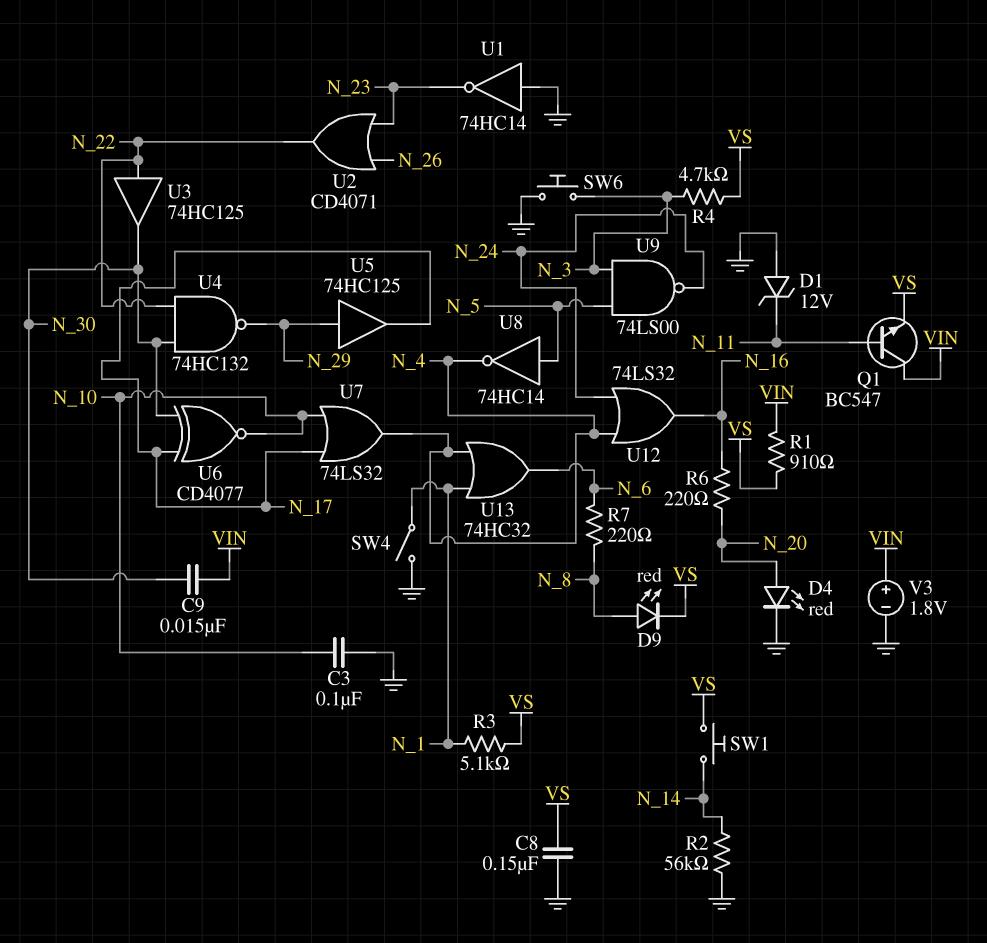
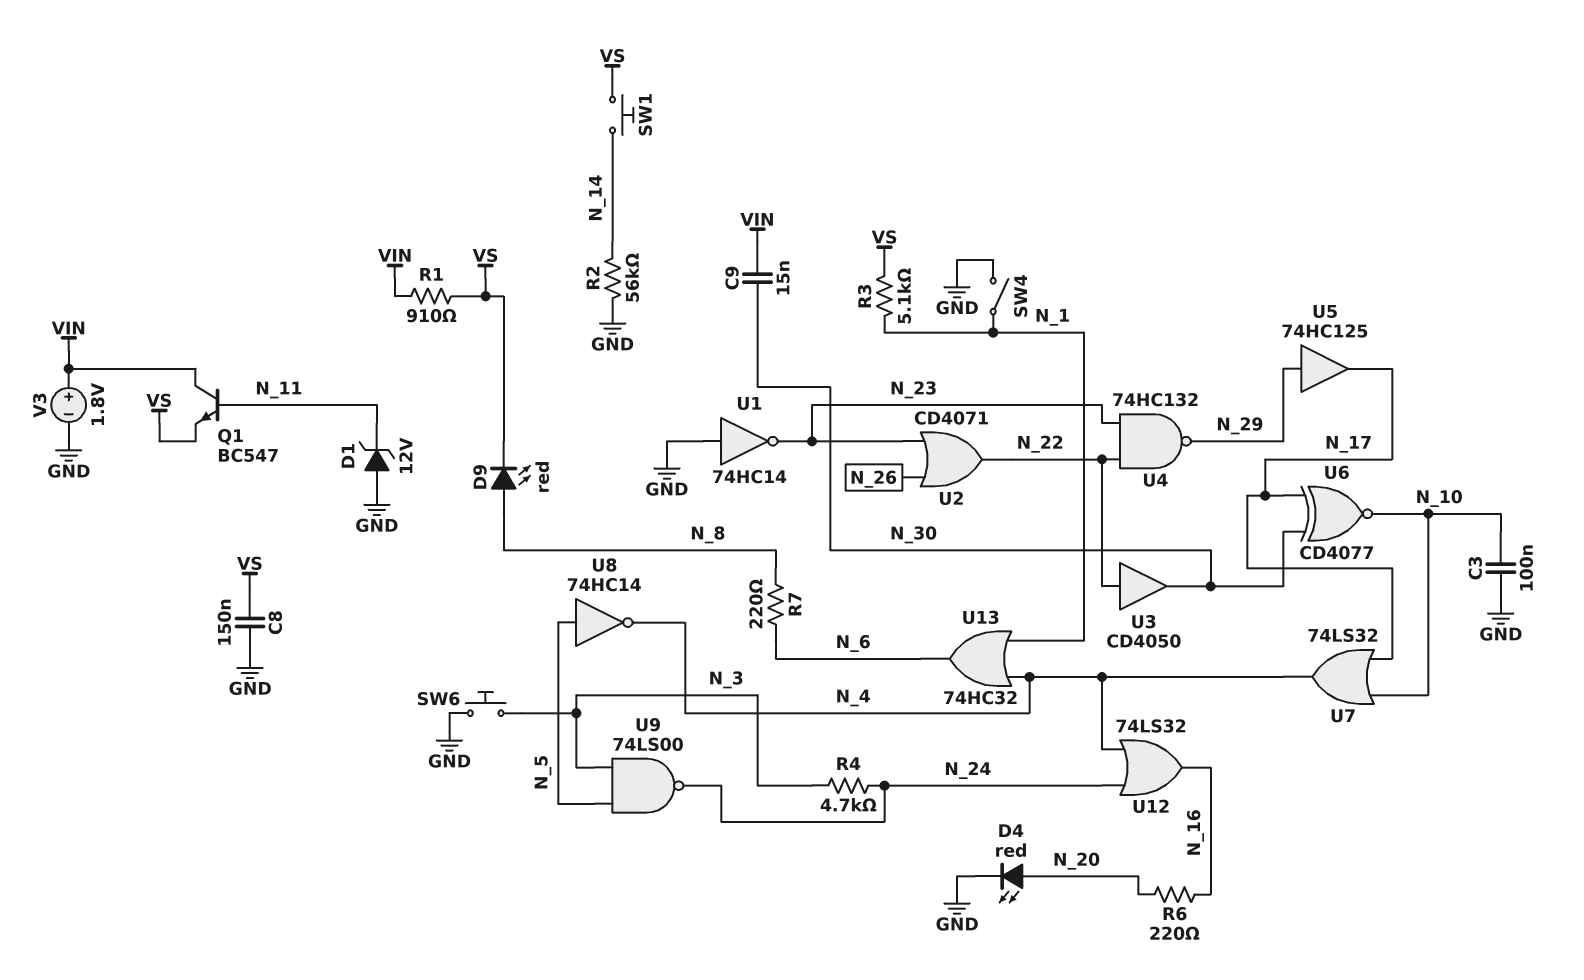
R4: 4.7k (N_3, VS) -> 4.7k (N_3, N_24)
U3: buffer 74HC125 (in N_22, out N_30) -> buffer CD4050 (in N_22, out N_30)
U4: NAND 74HC132 (in N_22, in N_30, out N_29) -> NAND 74HC132 (in N_22, in N_23, out N_29)

